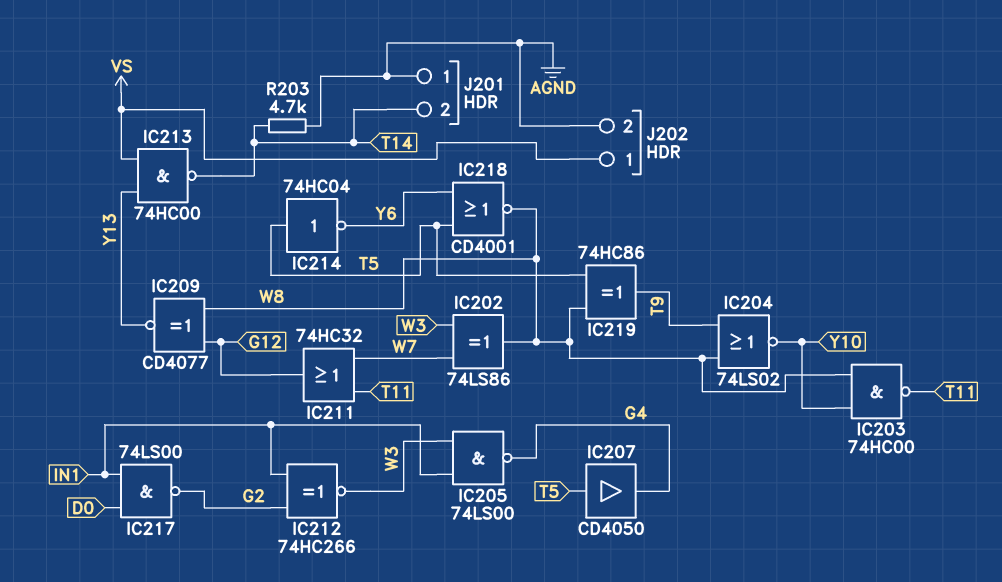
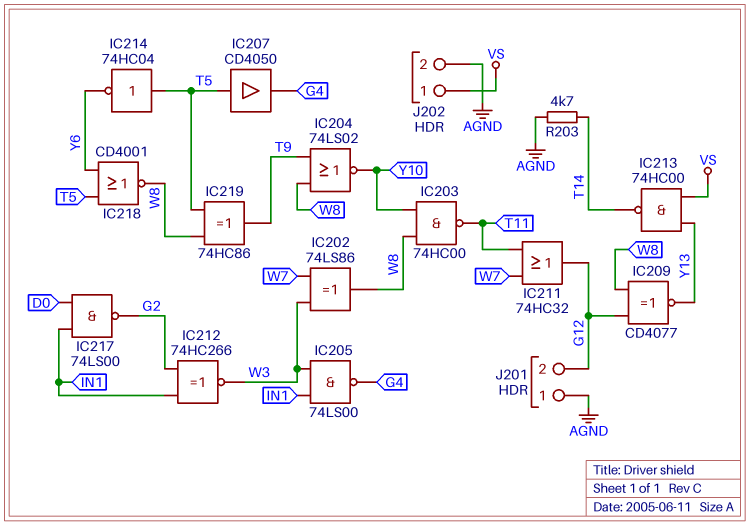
J201 pin 2: T14 -> G12

